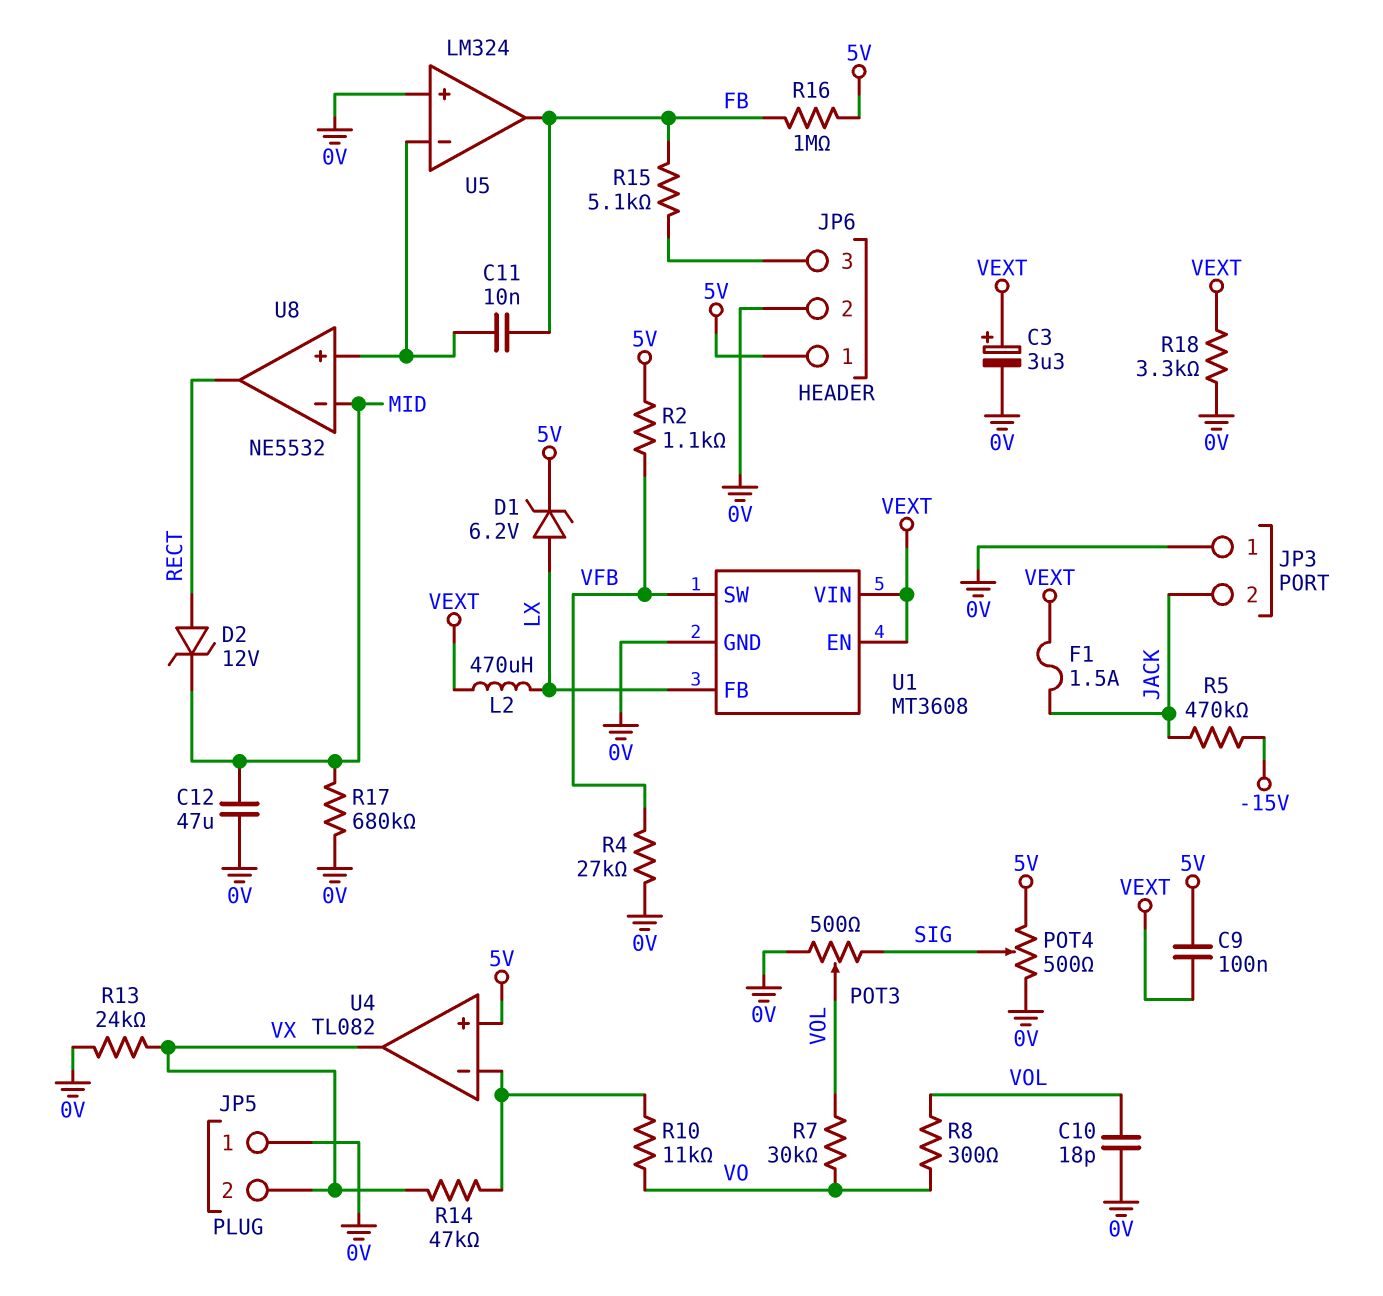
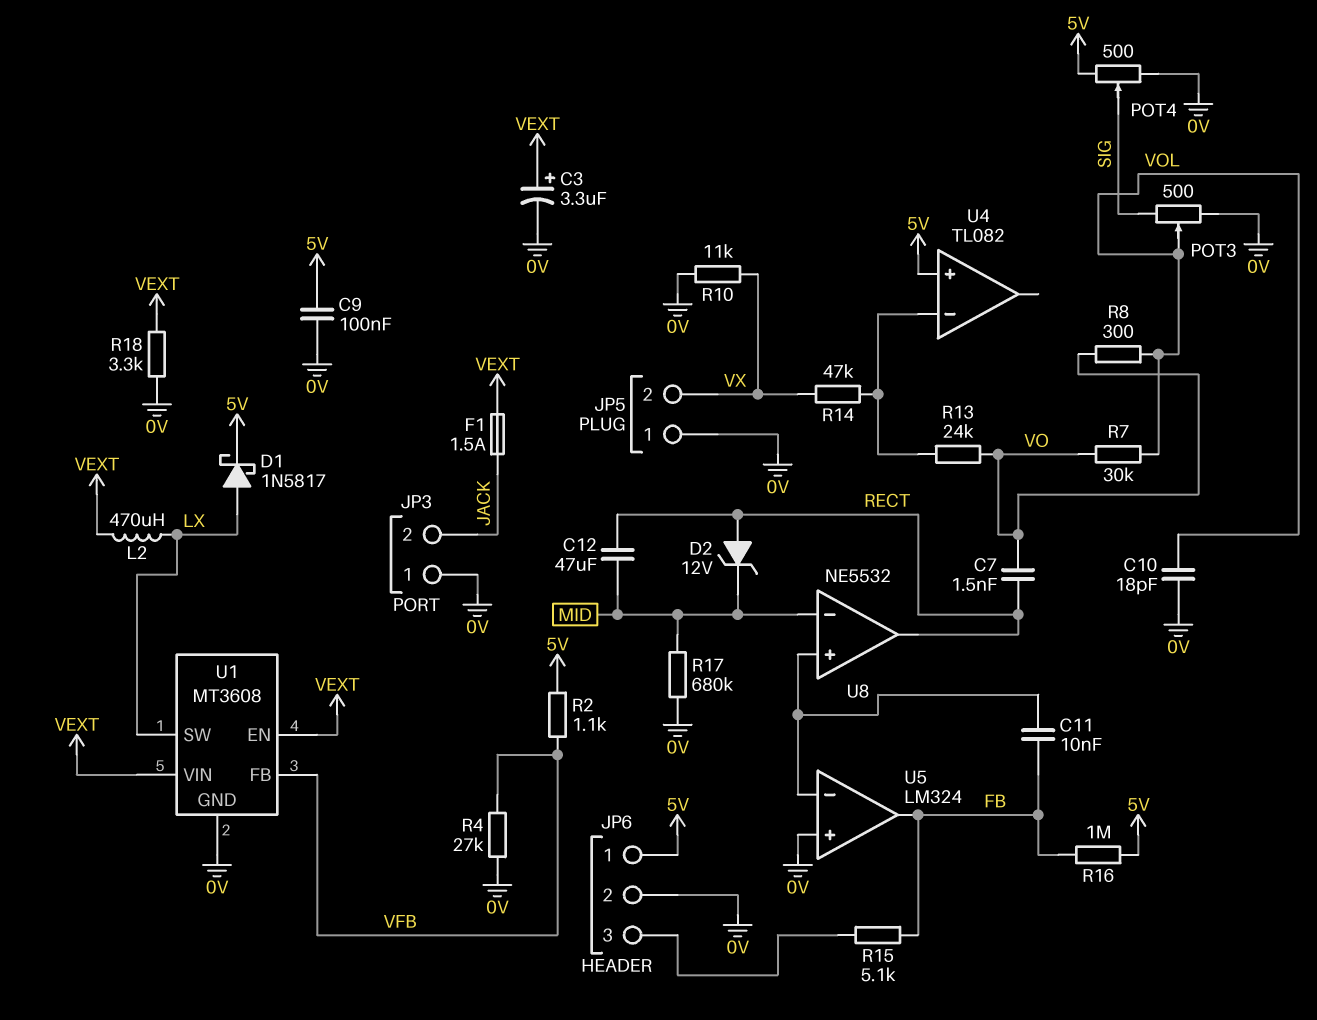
C7: none -> 1.5nF (RECT, VO)
C9: 100nF (5V, VEXT) -> 100nF (0V, 5V)
C12: 47uF (0V, MID) -> 47uF (MID, RECT)
D1: zener 6.2V (A LX, K 5V) -> schottky 1N5817 (A LX, K 5V)
R5: 470k (-15V, JACK) -> none
R10: 11k (U4/in-, VO) -> 11k (0V, VX)
R13: 24k (0V, VX) -> 24k (U4/in-, VO)
U1 pin FB: LX -> VFB
U1 pin SW: VFB -> LX
U4 pin out: VX -> none

